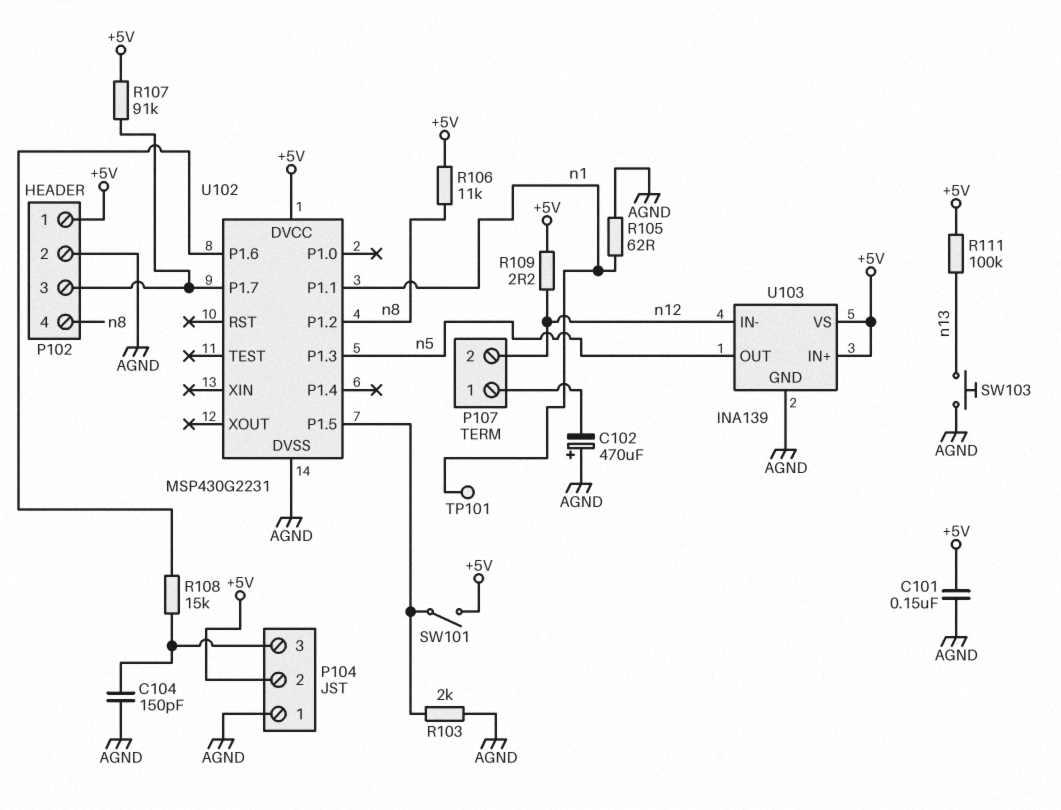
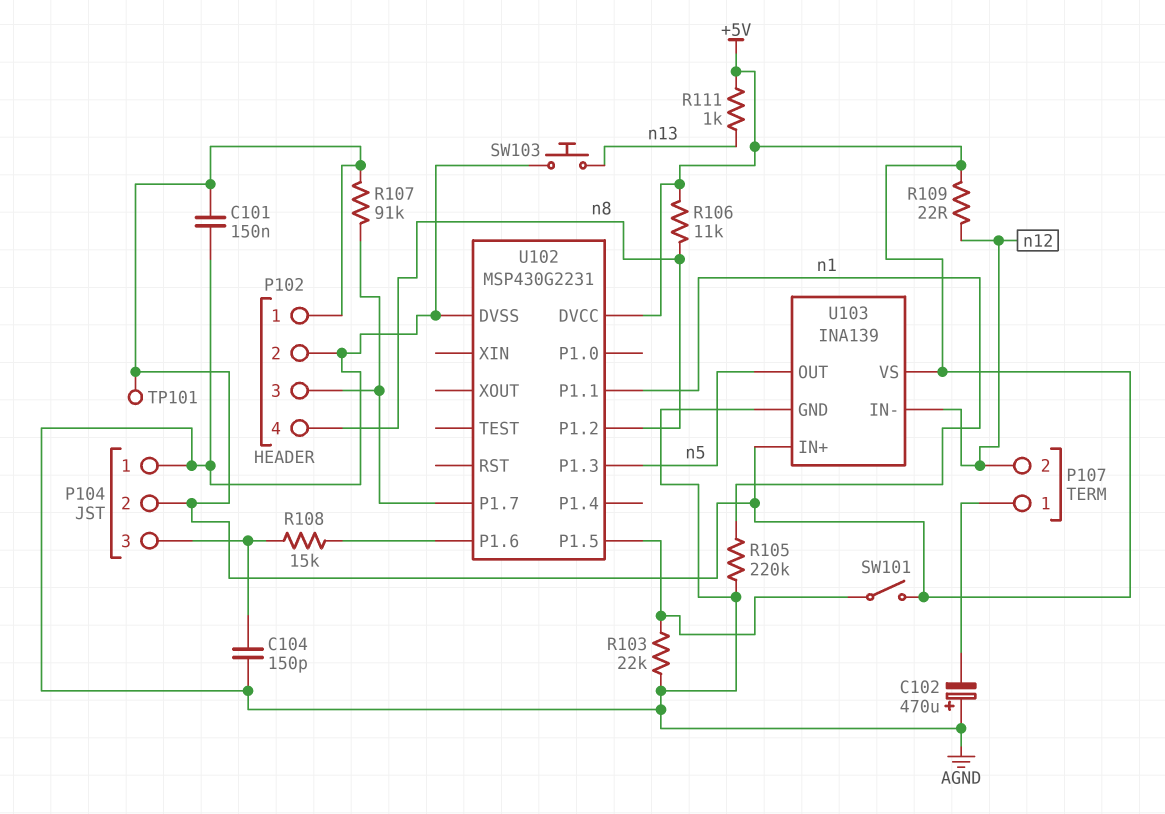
R103: 2k (AGND, U102/P1.5) -> 22k (AGND, U102/P1.5)
R105: 62 (AGND, n1) -> 220k (AGND, n1)
R109: 2.2 (+5V, n12) -> 22 (+5V, n12)
R111: 100k (+5V, n13) -> 1k (+5V, n13)
TP101: test point (n1) -> test point (+5V)

